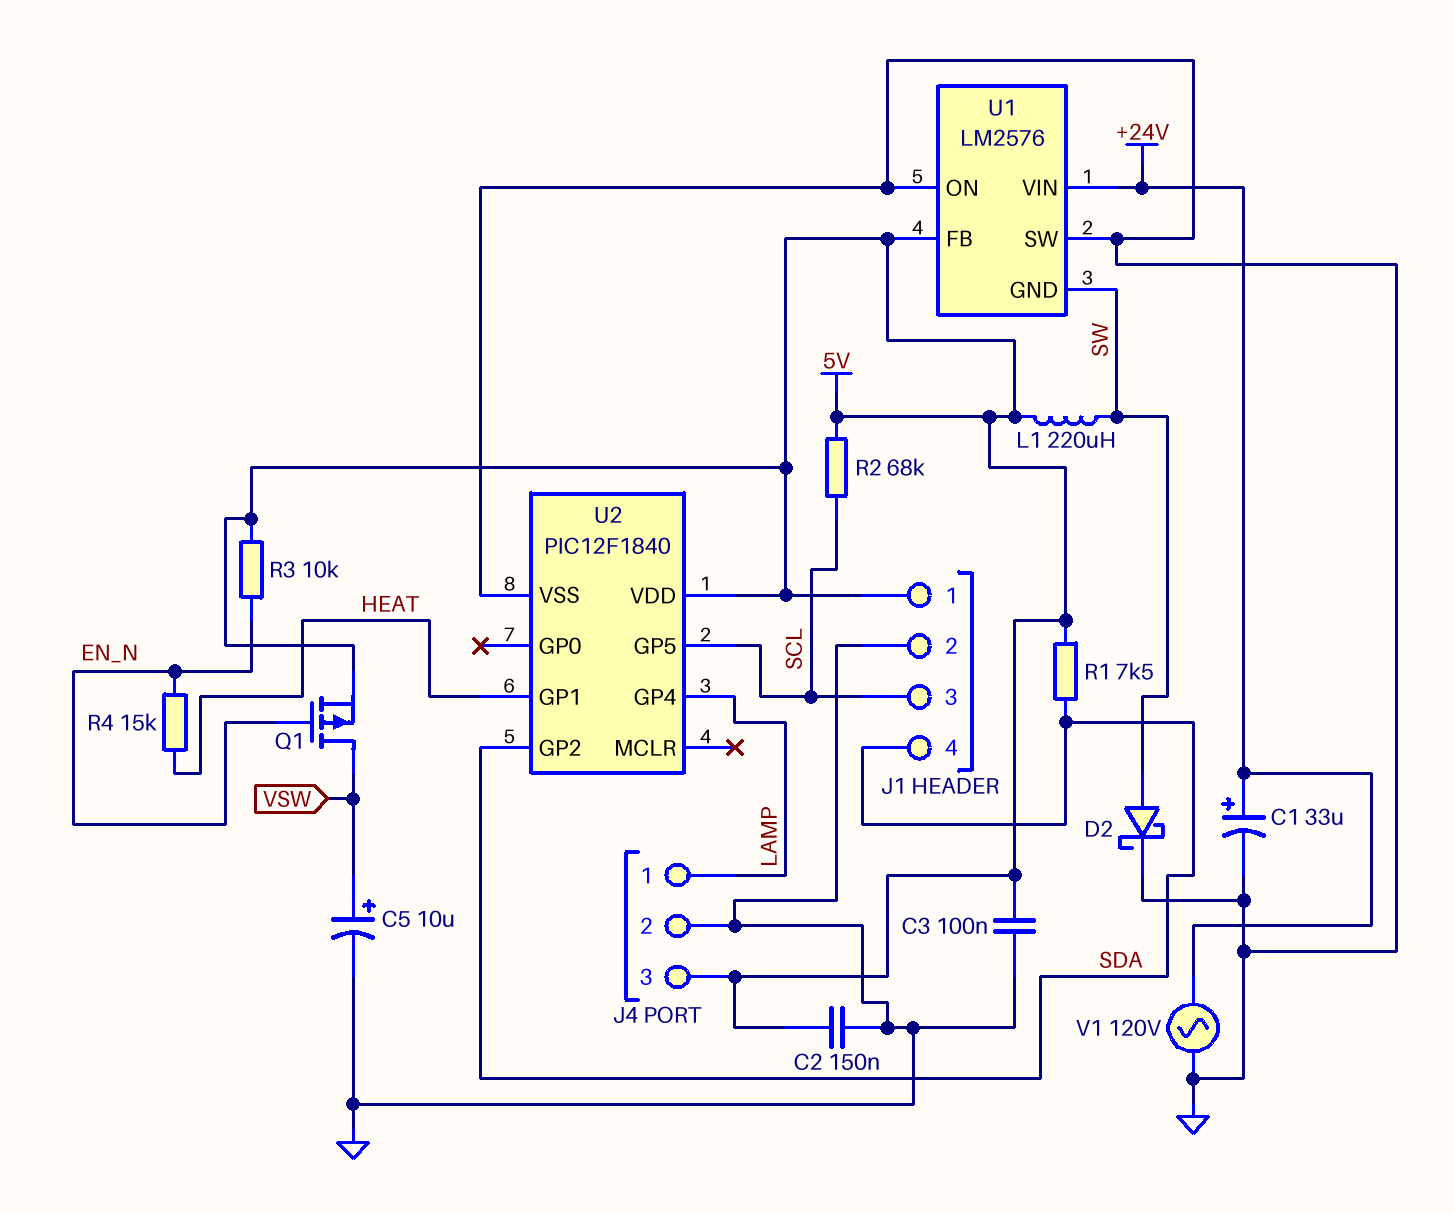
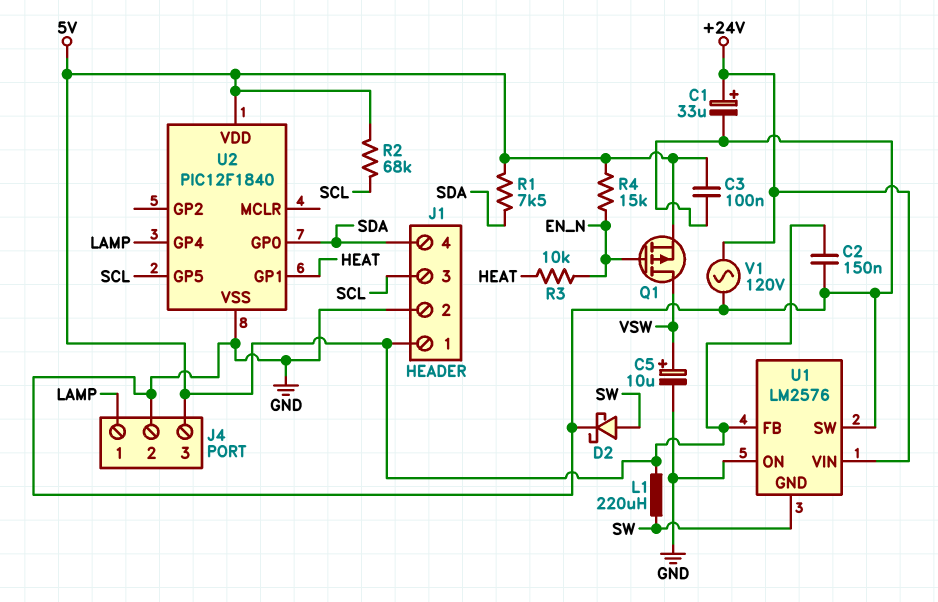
R3: 10k (5V, EN_N) -> 10k (EN_N, HEAT)
R4: 15k (EN_N, HEAT) -> 15k (5V, EN_N)
U2 pin GP0: none -> SDA
U2 pin GP2: SDA -> none

